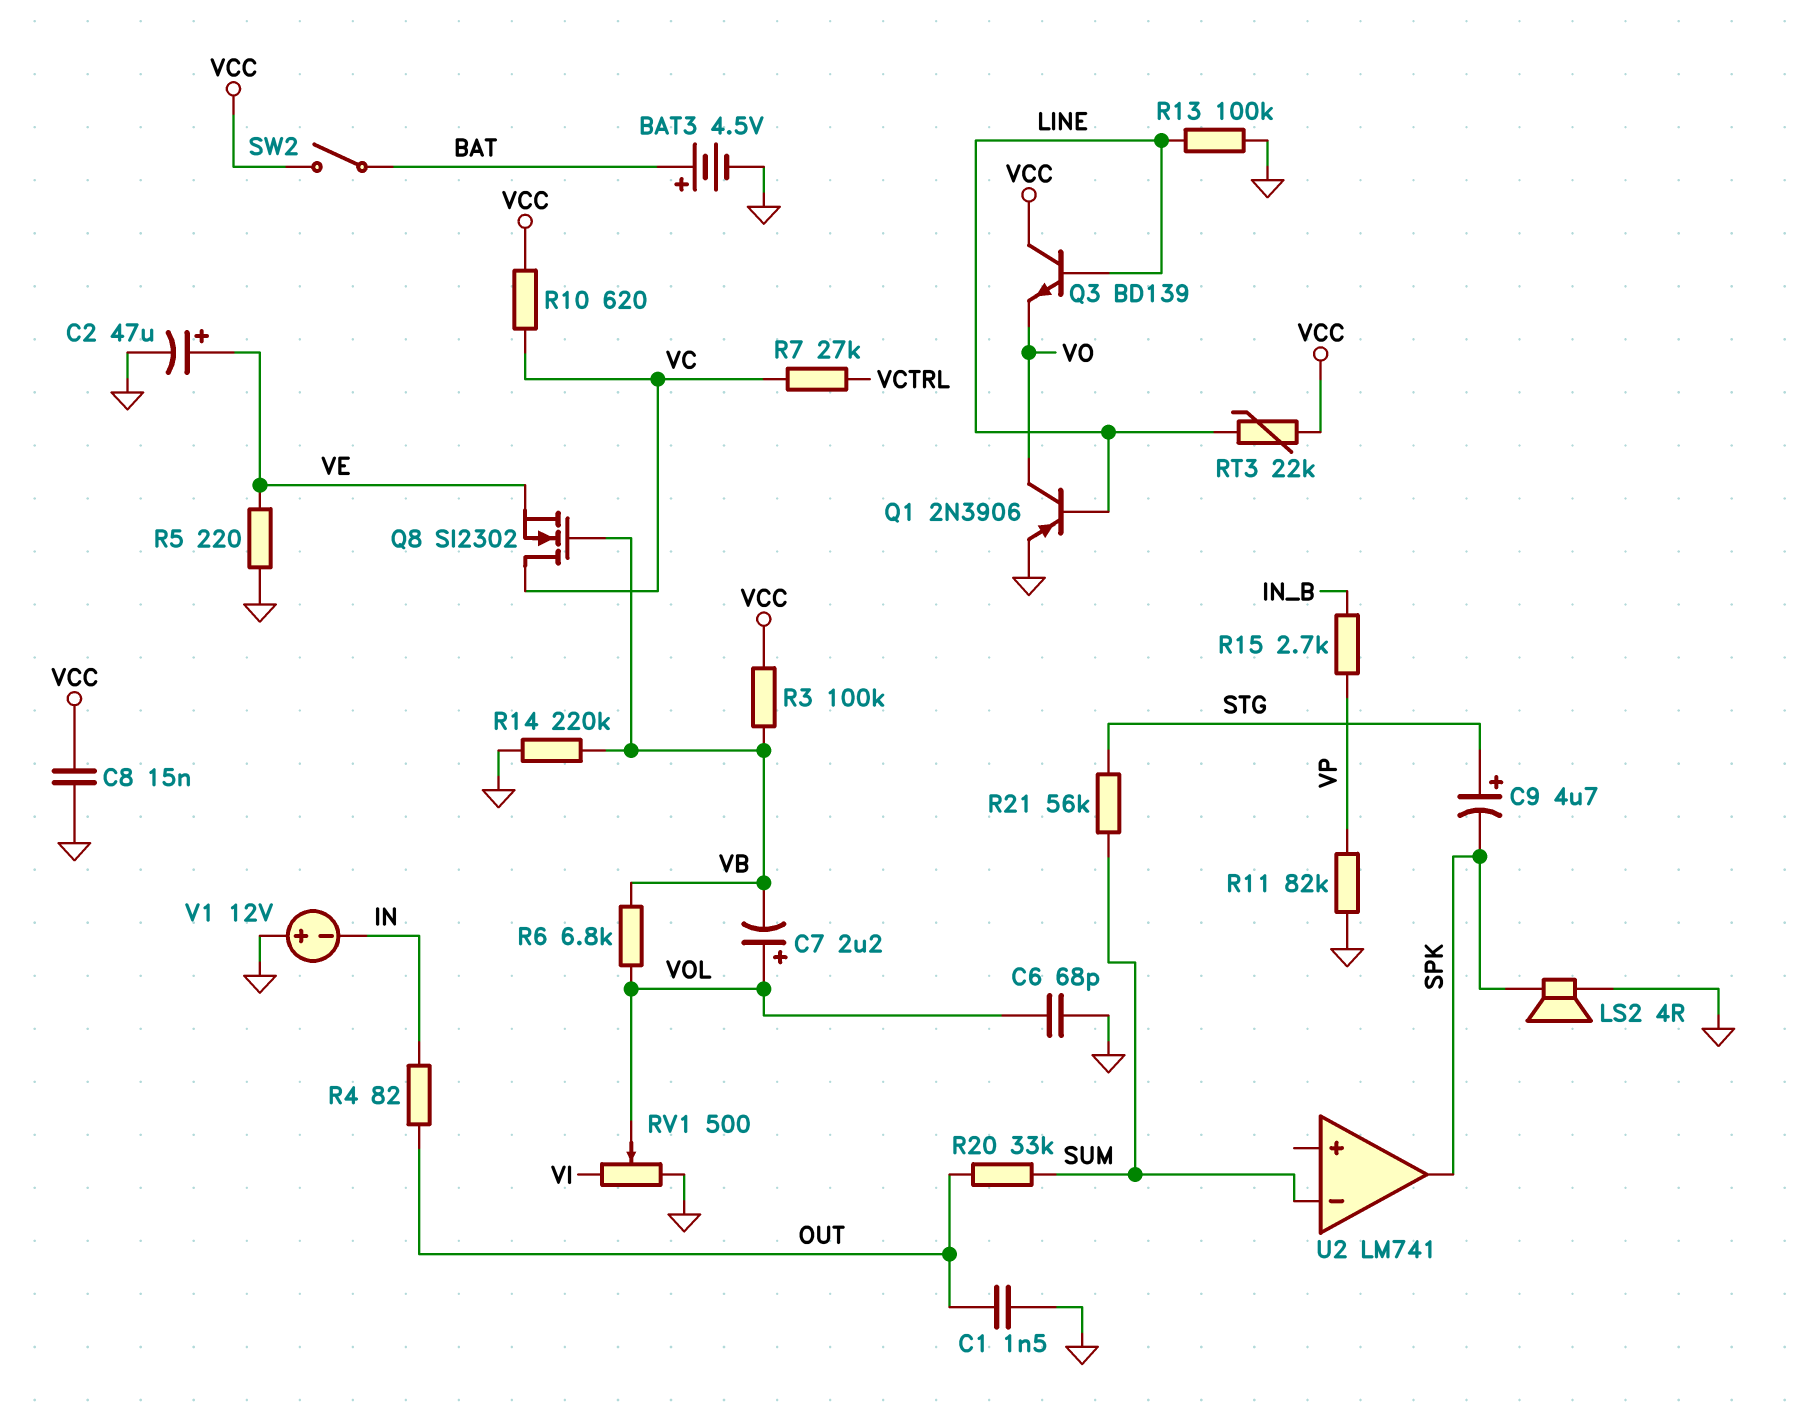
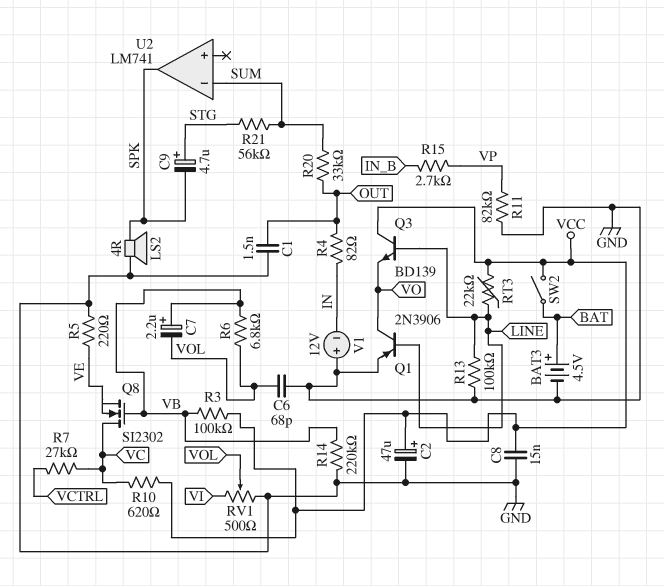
C2: 47uF (plus VE, minus GND) -> 47uF (plus VCC, minus GND)
C7: 2.2uF (plus VOL, minus VB) -> 2.2uF (plus VB, minus VOL)

